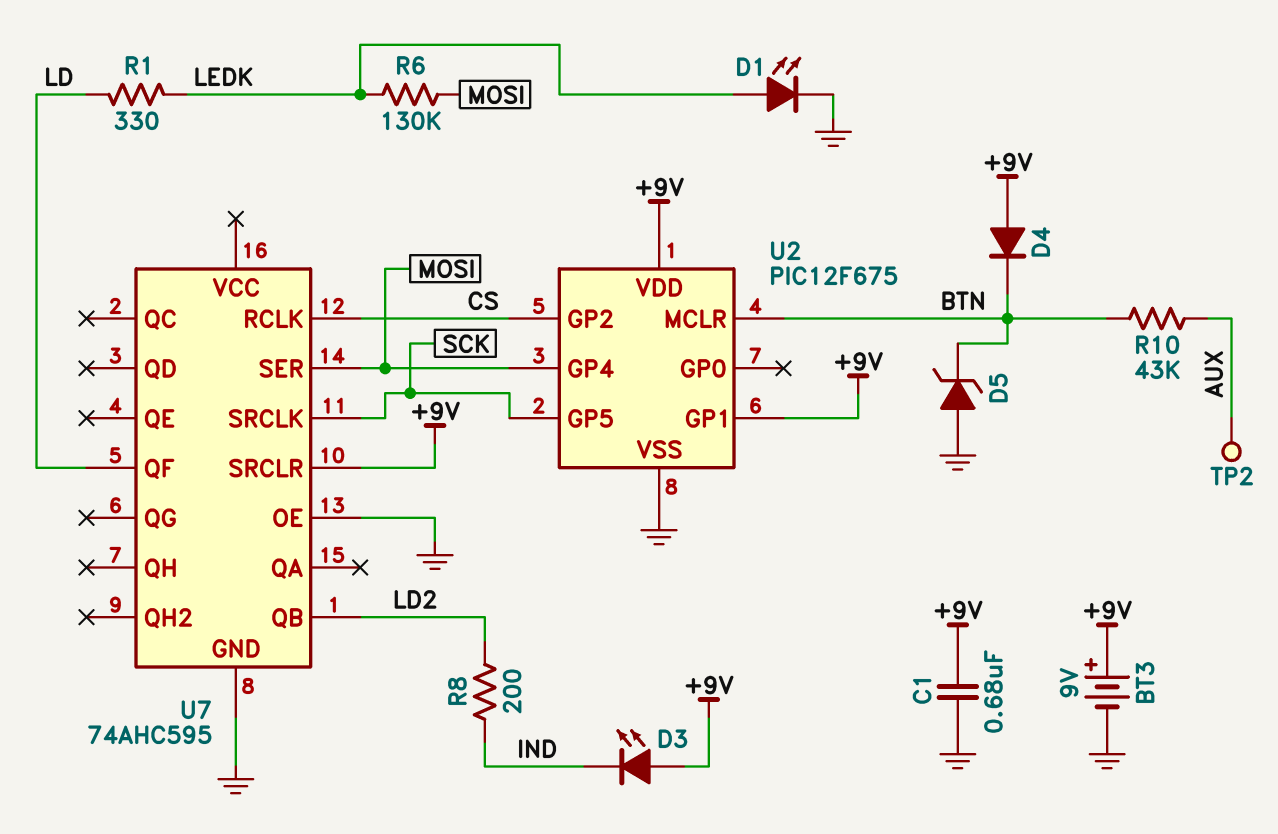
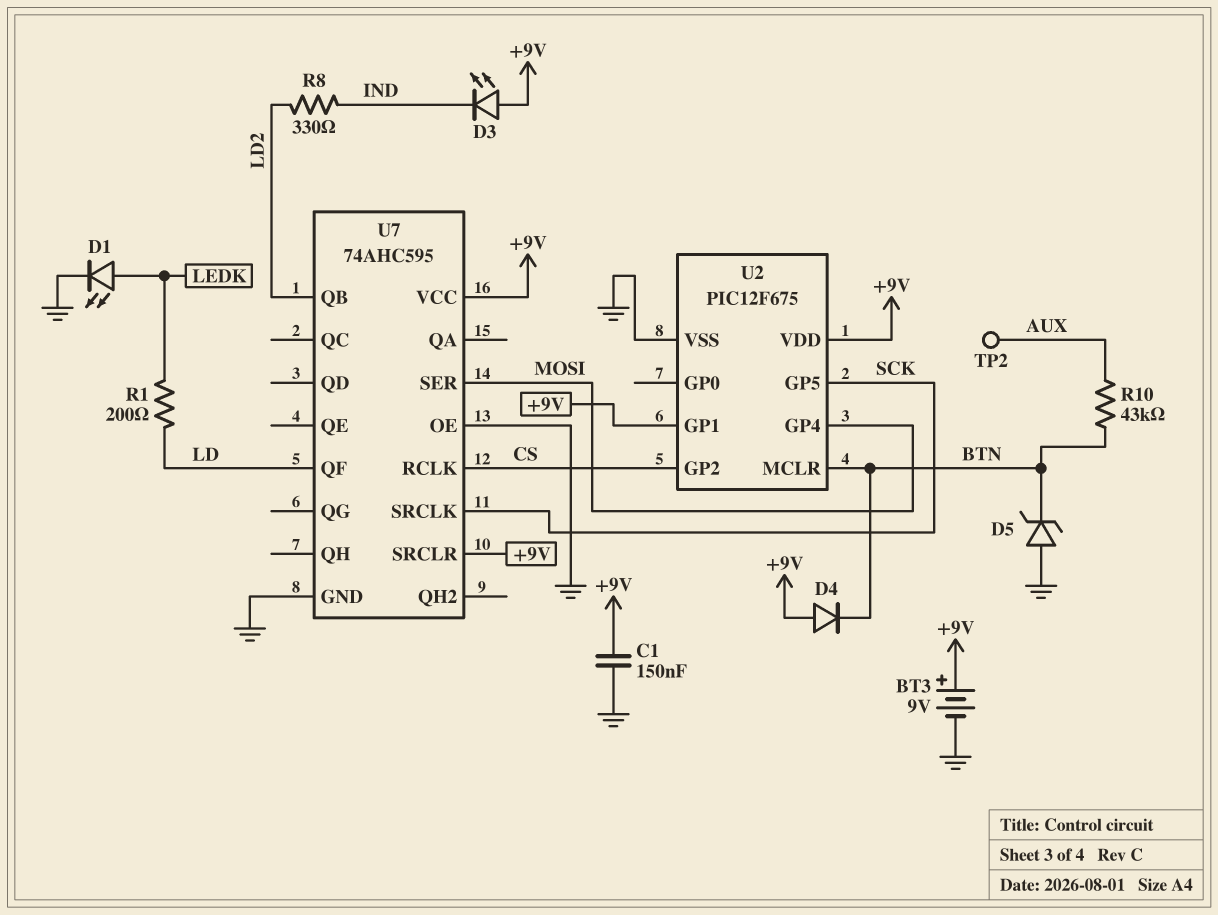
C1: 680nF (+9V, GND) -> 150nF (+9V, GND)
R1: 330 (LD, LEDK) -> 200 (LD, LEDK)
R6: 130k (LEDK, MOSI) -> none
R8: 200 (IND, LD2) -> 330 (IND, LD2)
U7 pin VCC: none -> +9V

